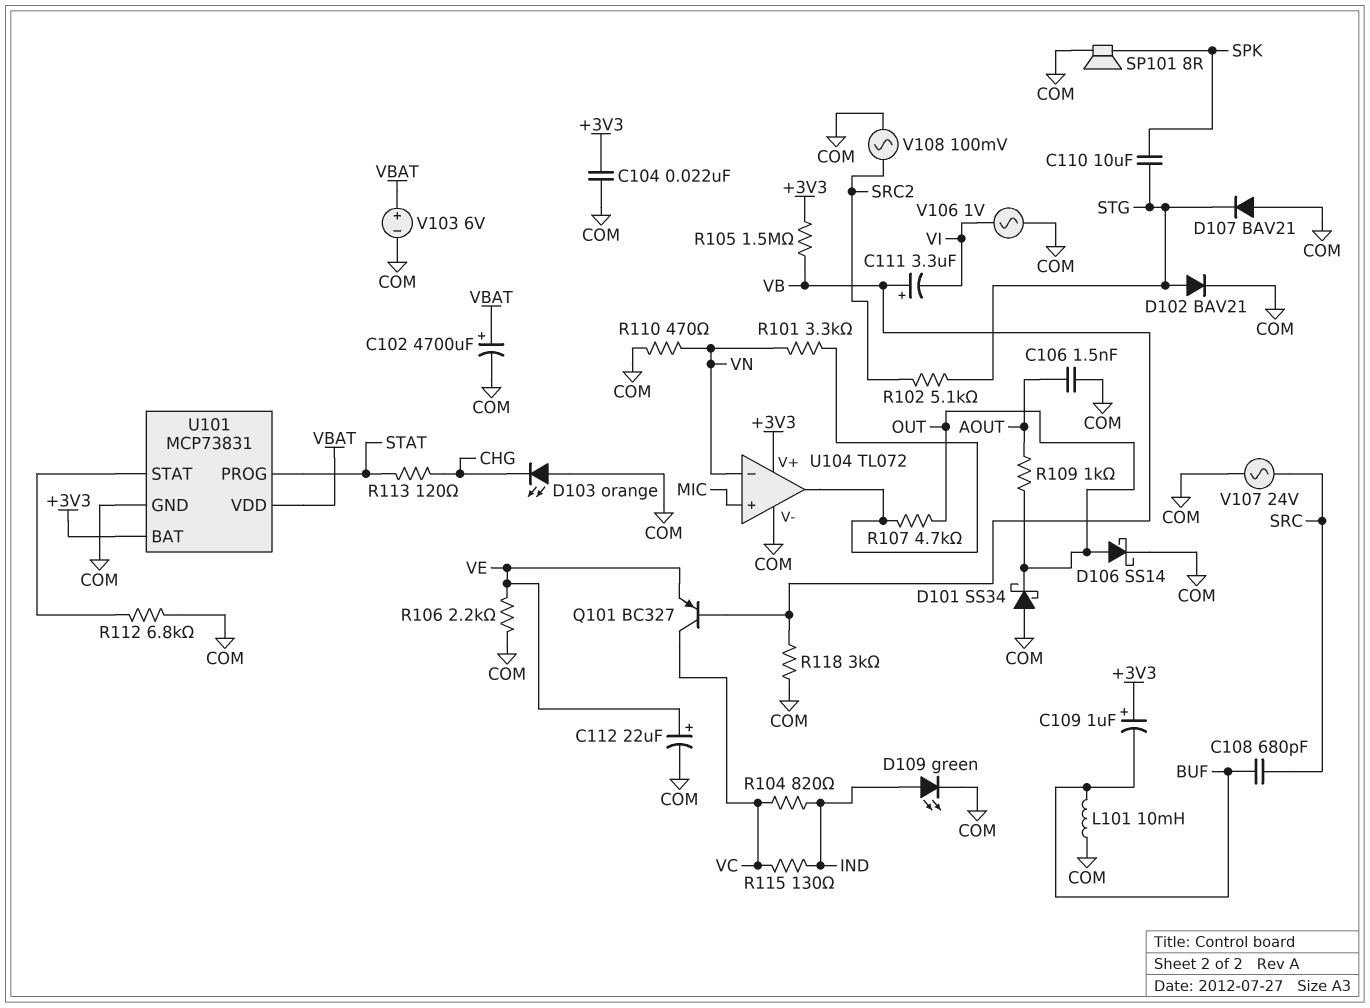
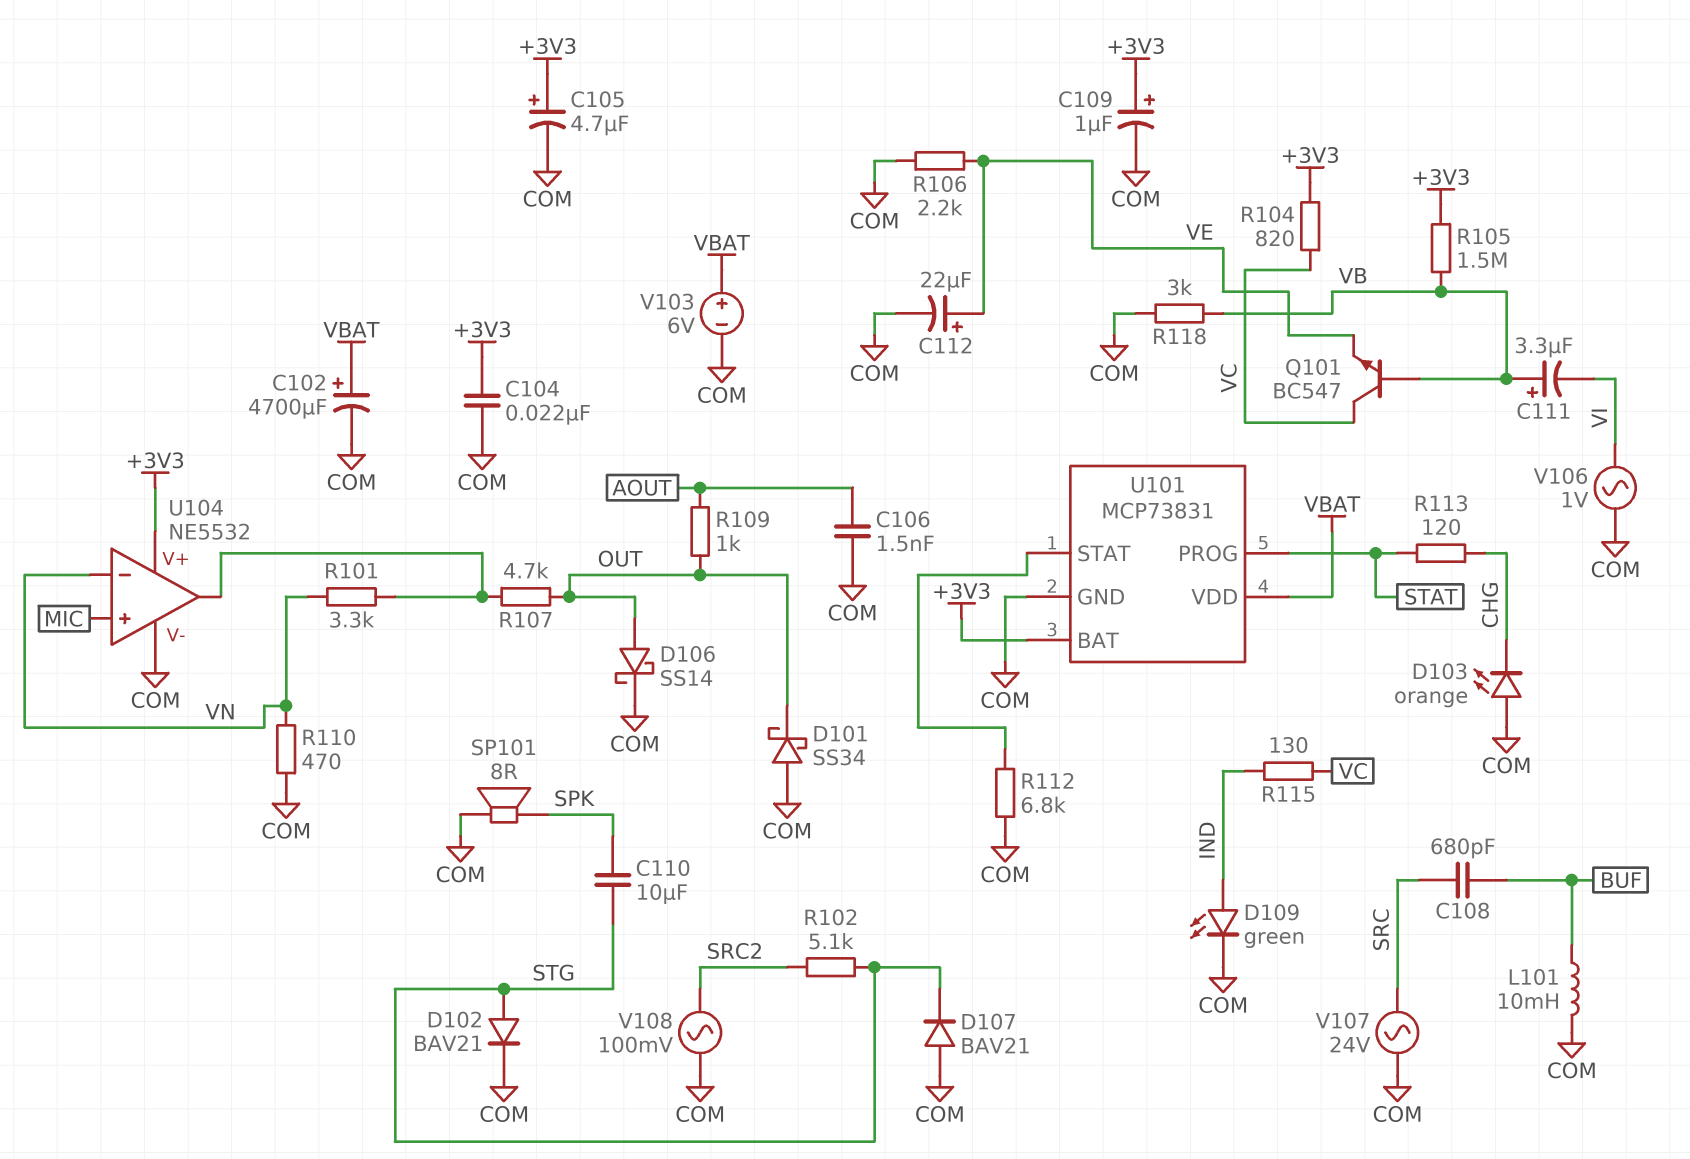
C105: none -> 4.7uF (plus +3V3, minus COM)
C109: 1uF (plus +3V3, minus BUF) -> 1uF (plus +3V3, minus COM)
Q101: PNP BC327 (B VB, C VC, E VE) -> NPN BC547 (B VB, C VC, E VE)
R104: 820 (IND, VC) -> 820 (+3V3, VC)
U104: TL072 -> NE5532

